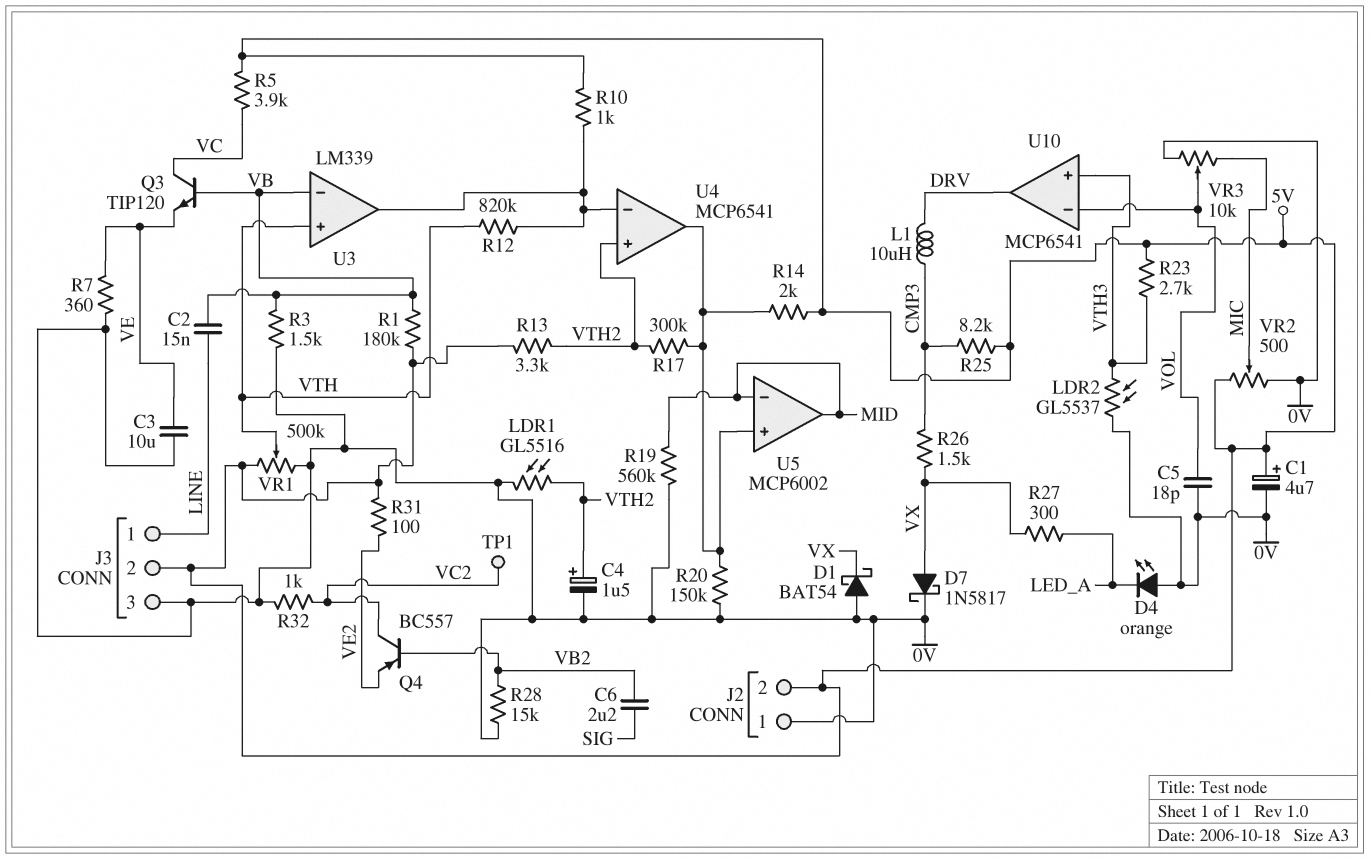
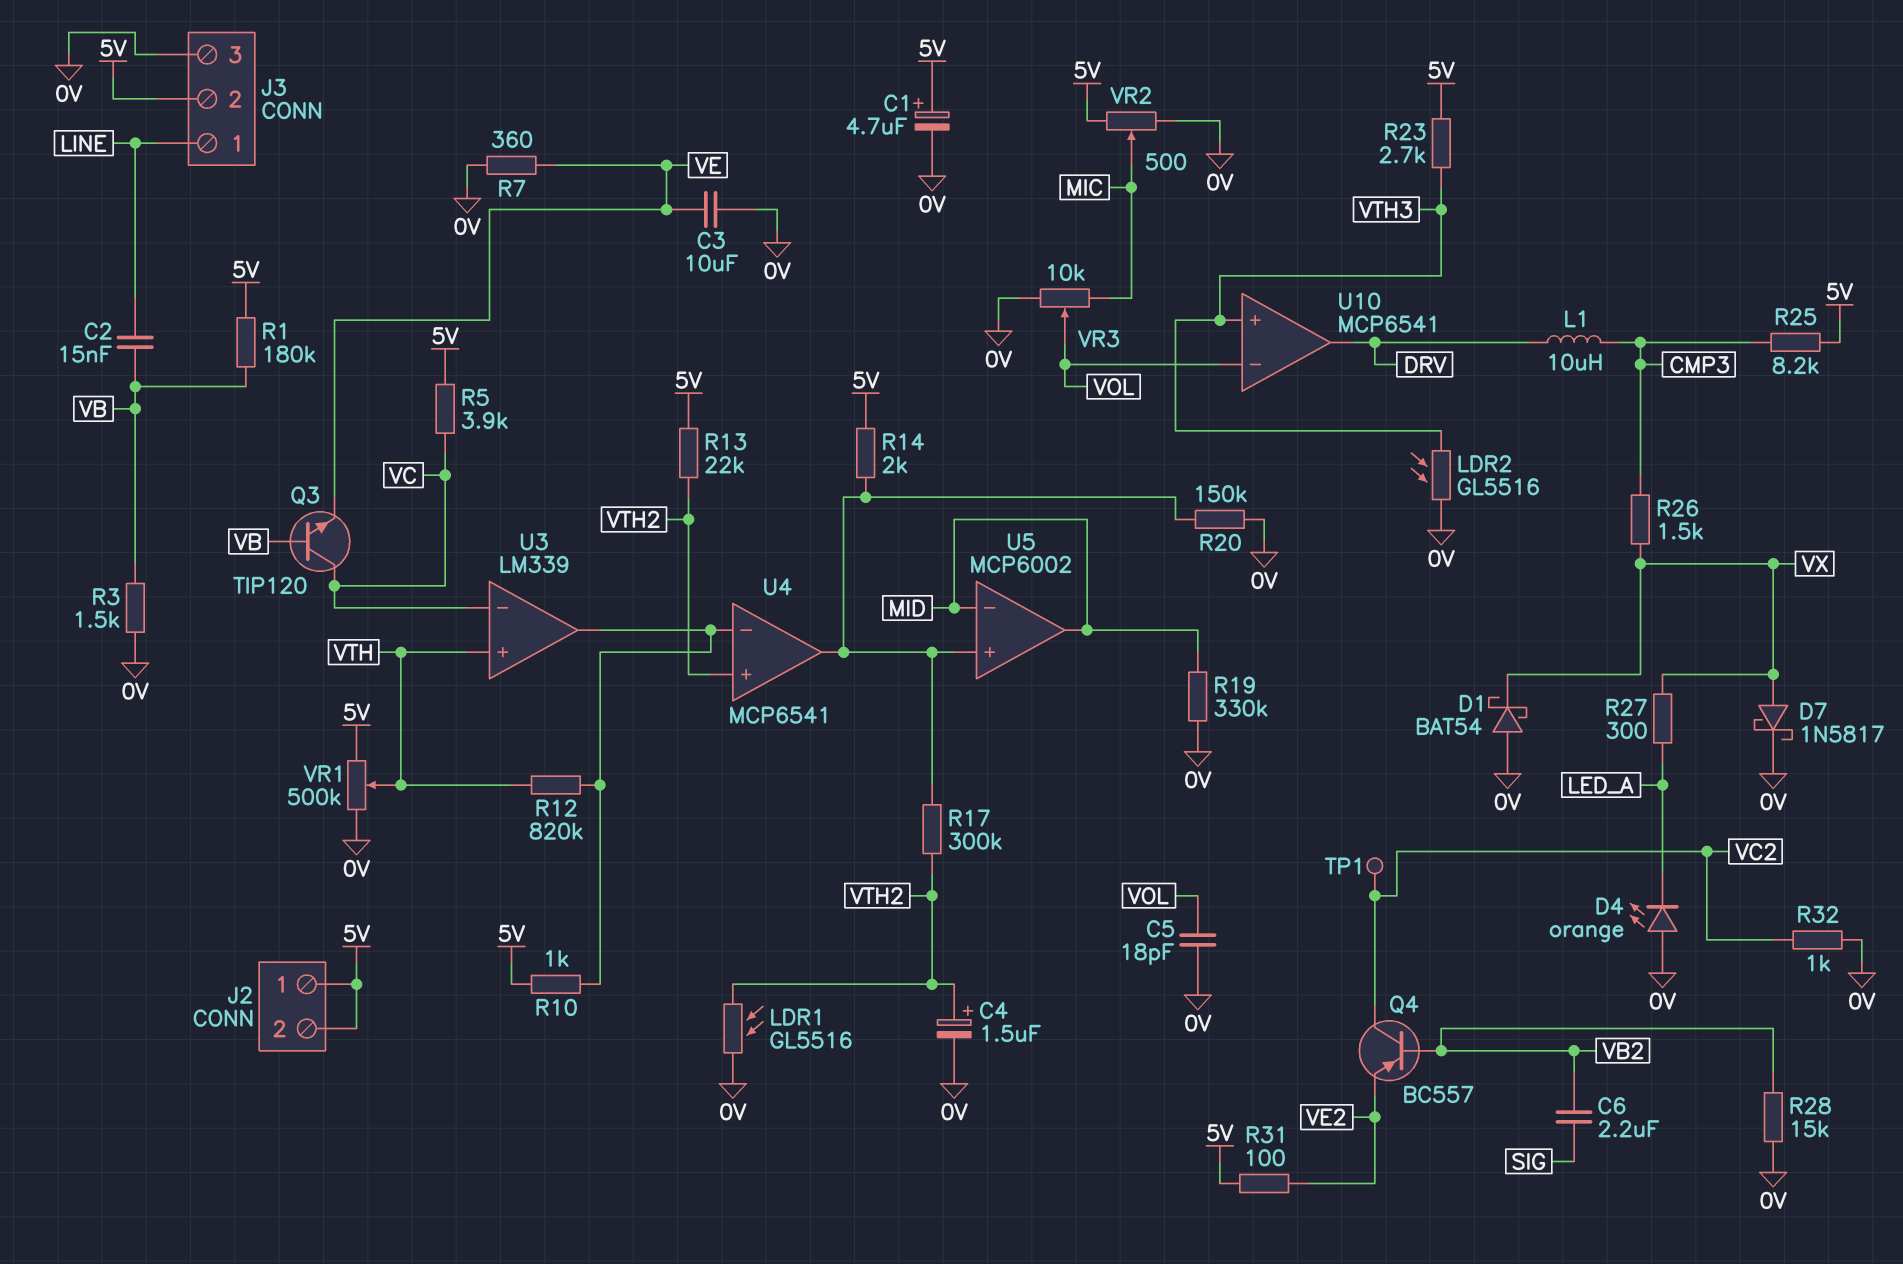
J2 pin 1: 0V -> 5V
LDR2: GL5537 (0V, VTH3) -> GL5516 (0V, VTH3)
R13: 3.3k (5V, VTH2) -> 22k (5V, VTH2)
R19: 560k (0V, MID) -> 330k (0V, MID)
U3 pin in-: VB -> VC

